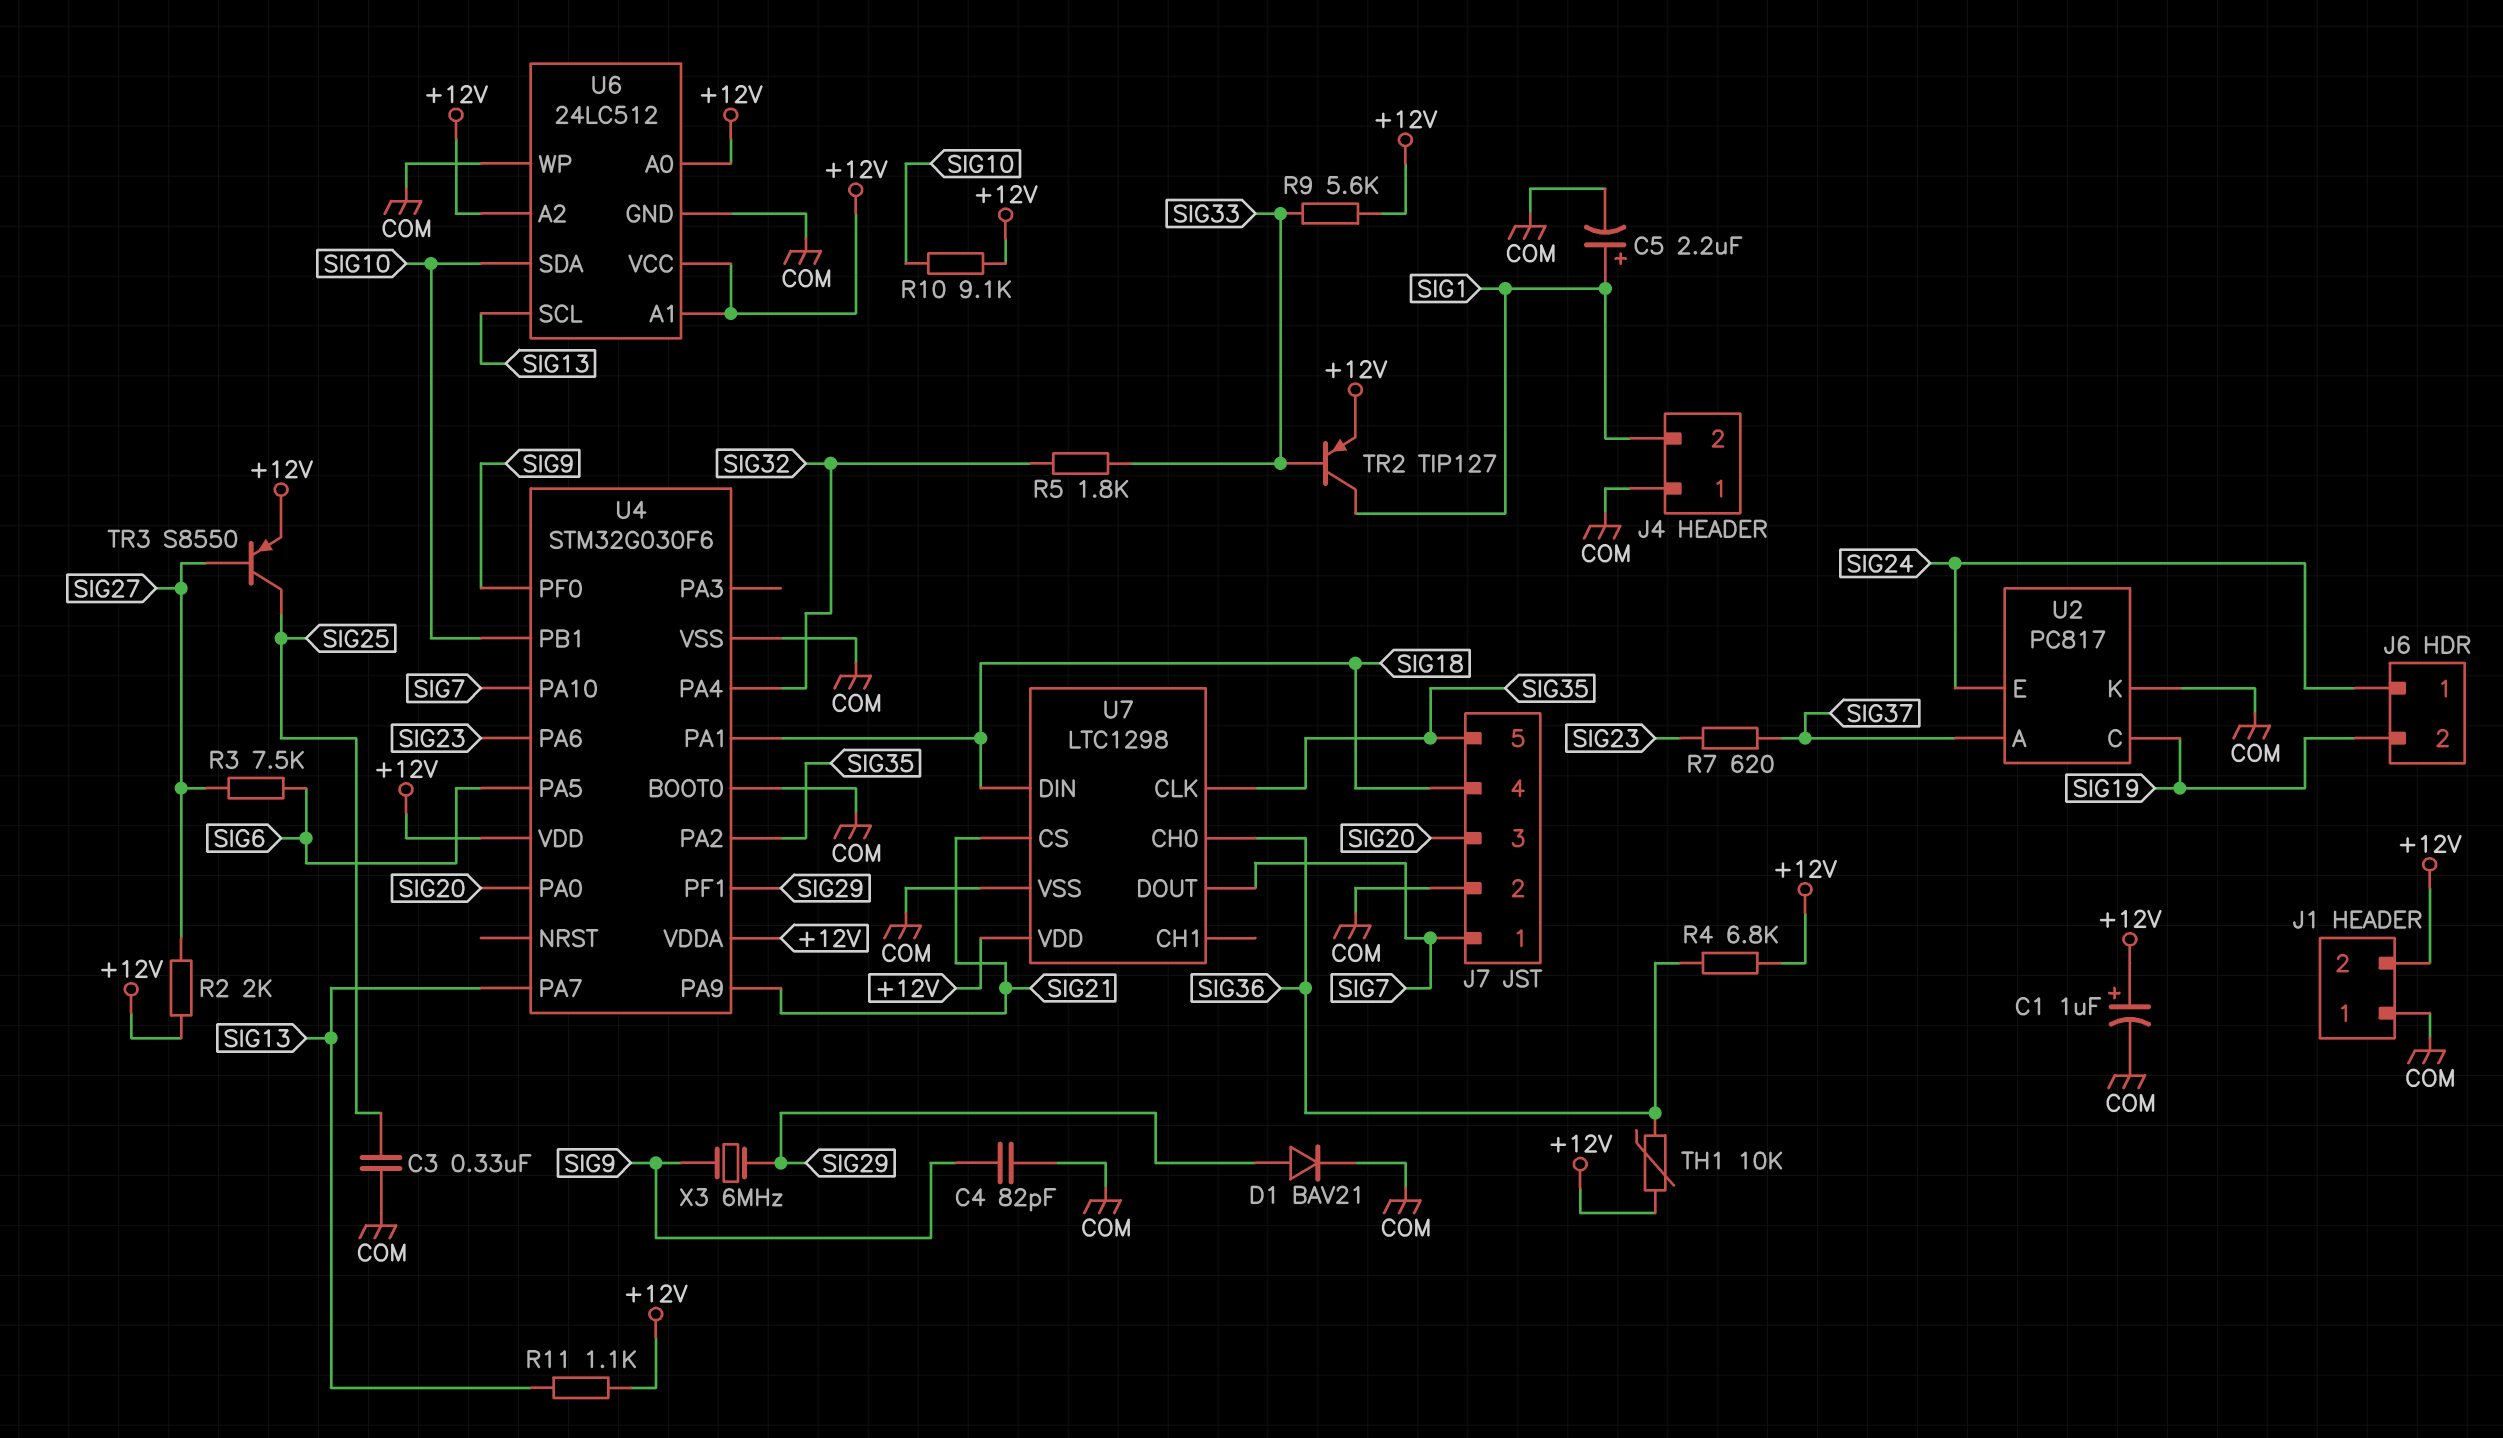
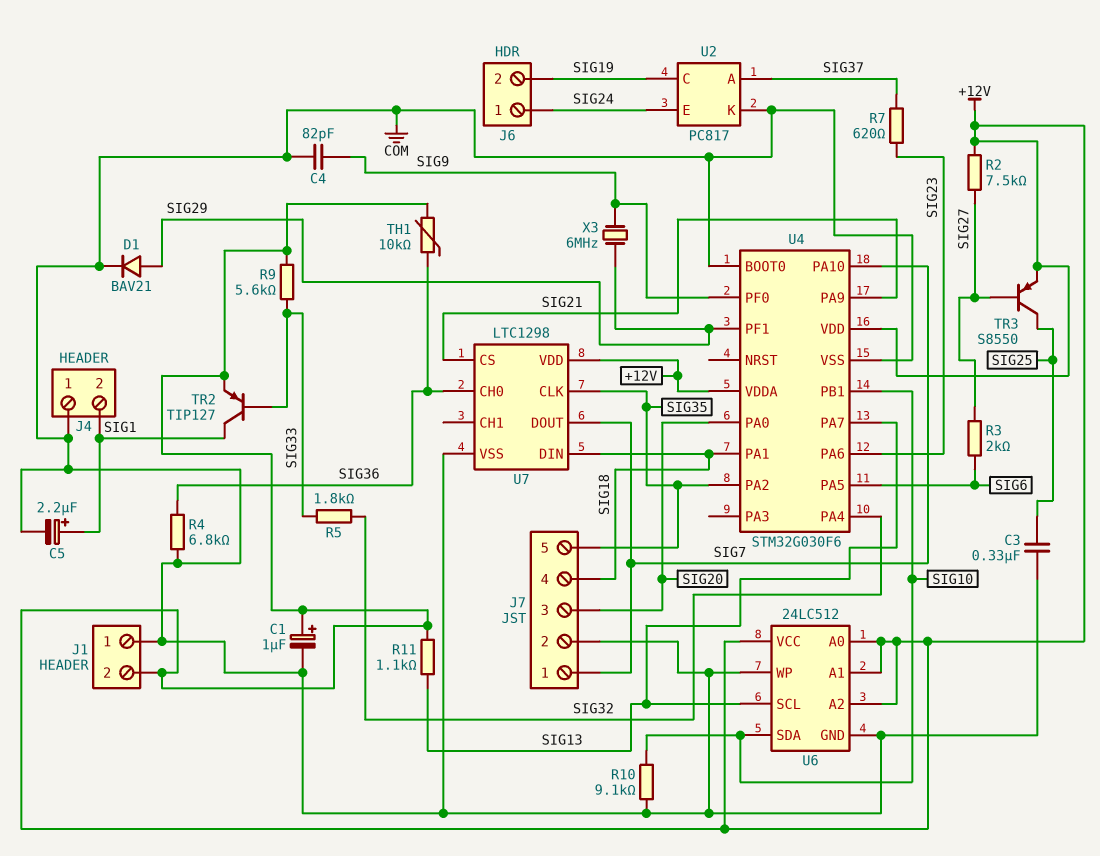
R2: 2k (+12V, SIG27) -> 7.5k (+12V, SIG27)
R3: 7.5k (SIG6, SIG27) -> 2k (SIG6, SIG27)
R4: 6.8k (+12V, SIG36) -> 6.8k (COM, SIG36)
R10: 9.1k (+12V, SIG10) -> 9.1k (COM, SIG10)

